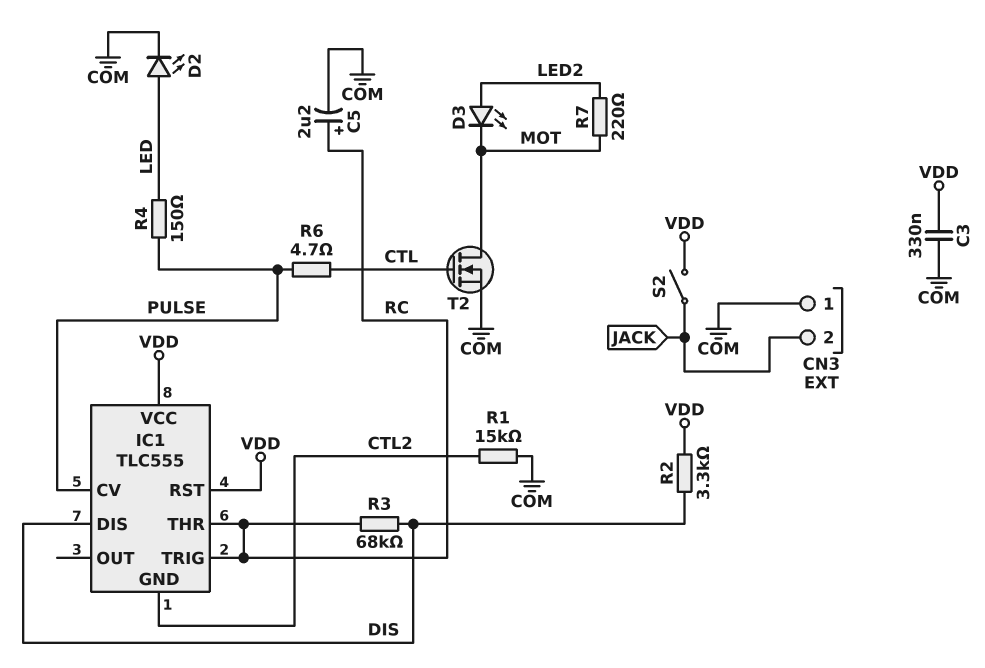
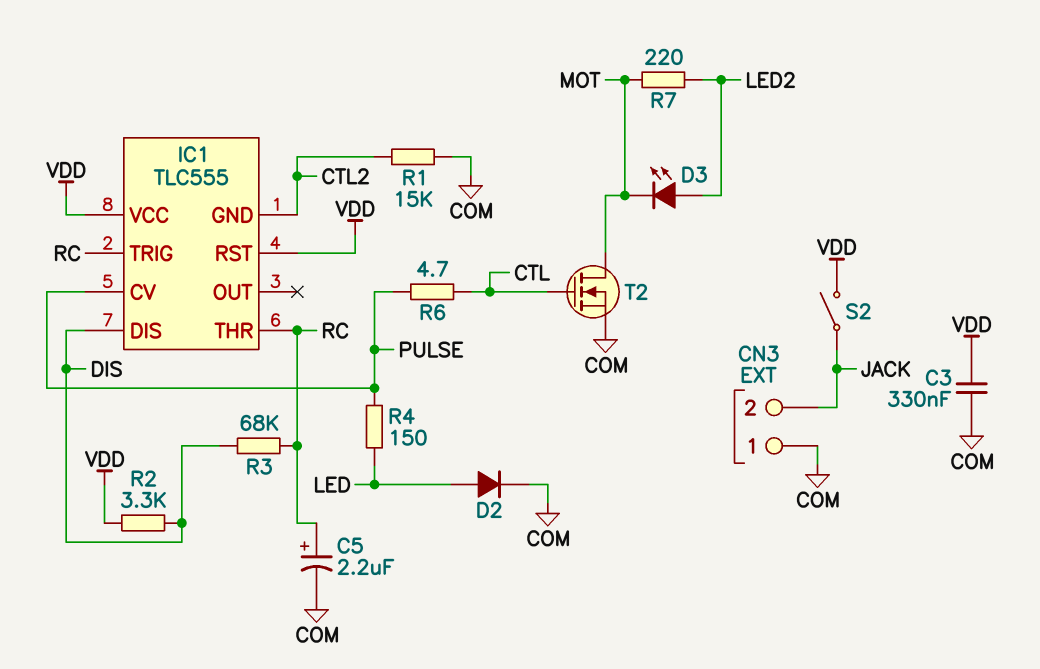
D2: LED (A LED, K COM) -> diode (A LED, K COM)

